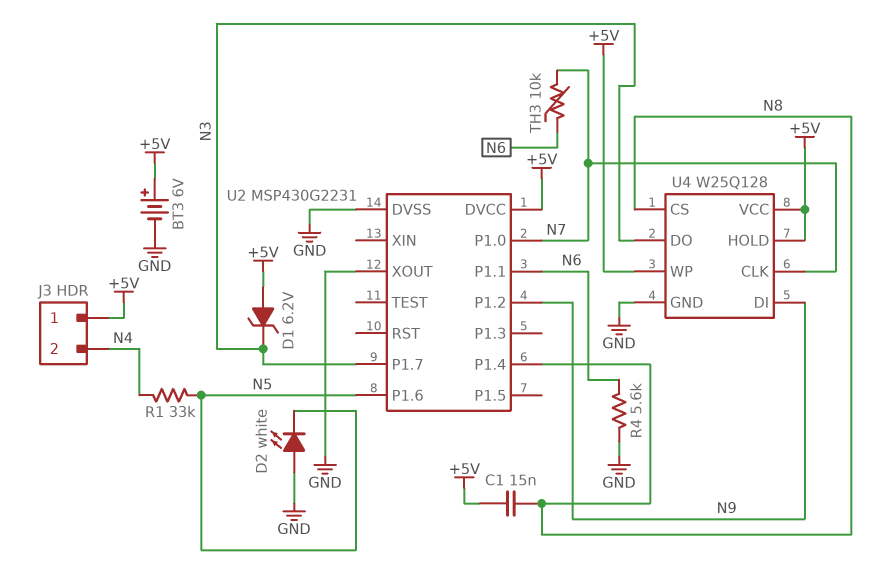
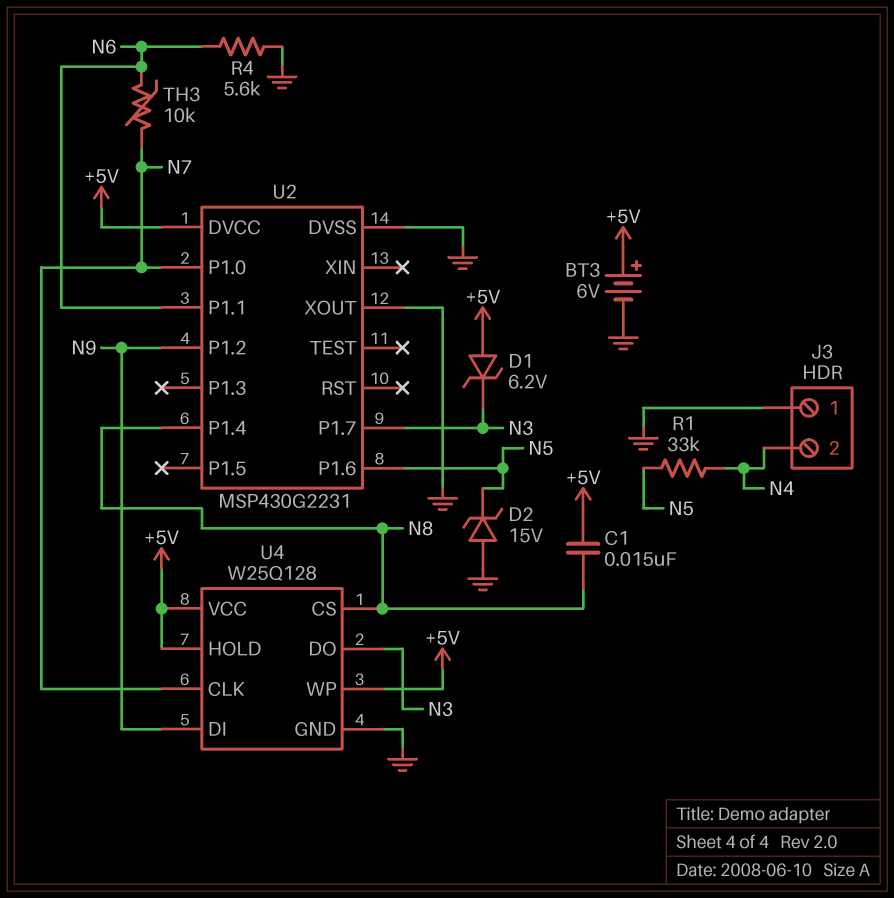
D2: LED white (A GND, K N5) -> zener 15V (A GND, K N5)
J3 pin 1: +5V -> GND

